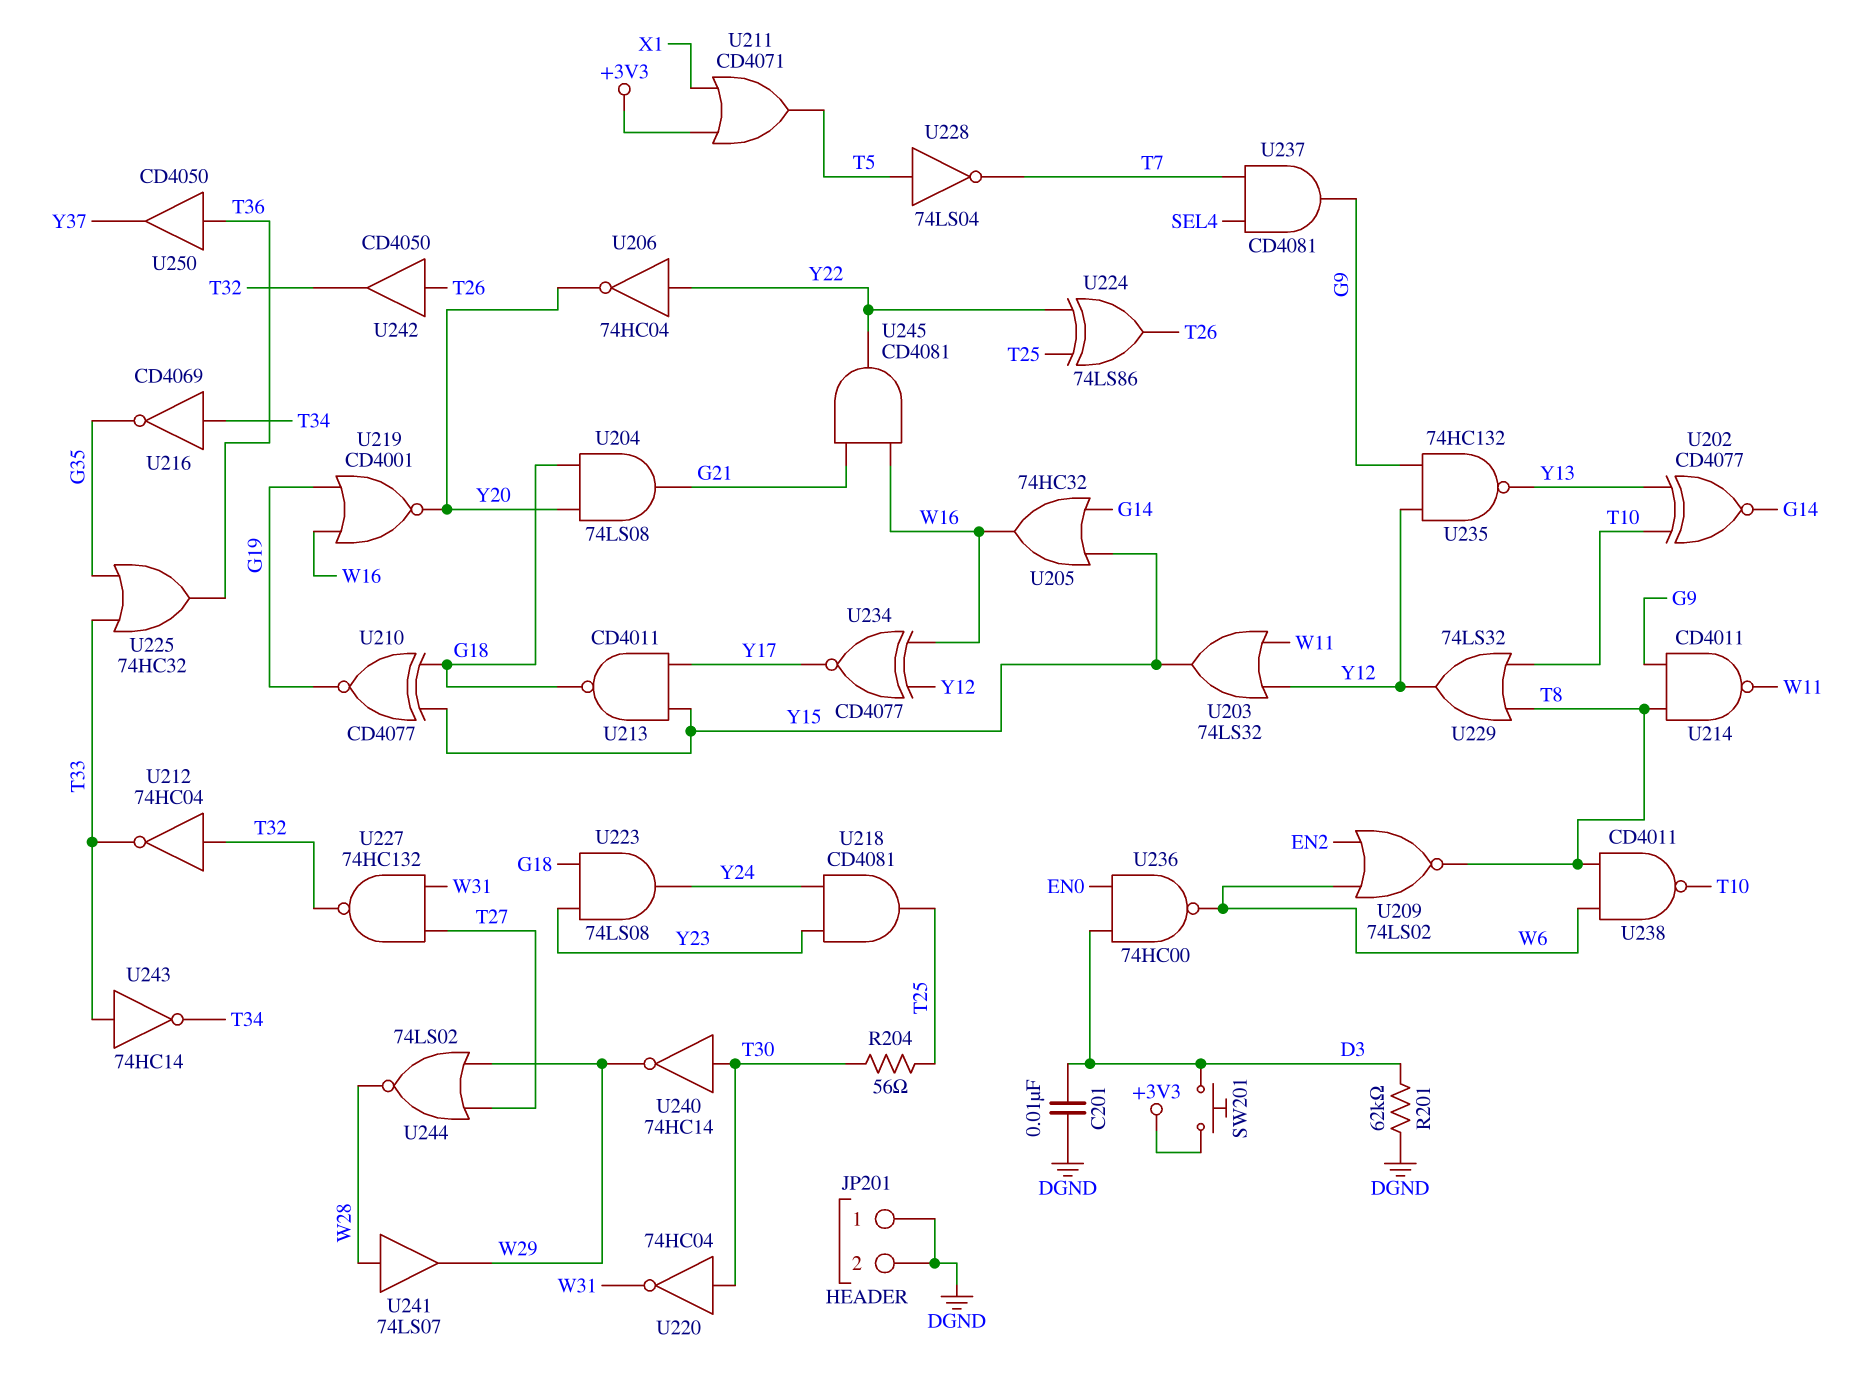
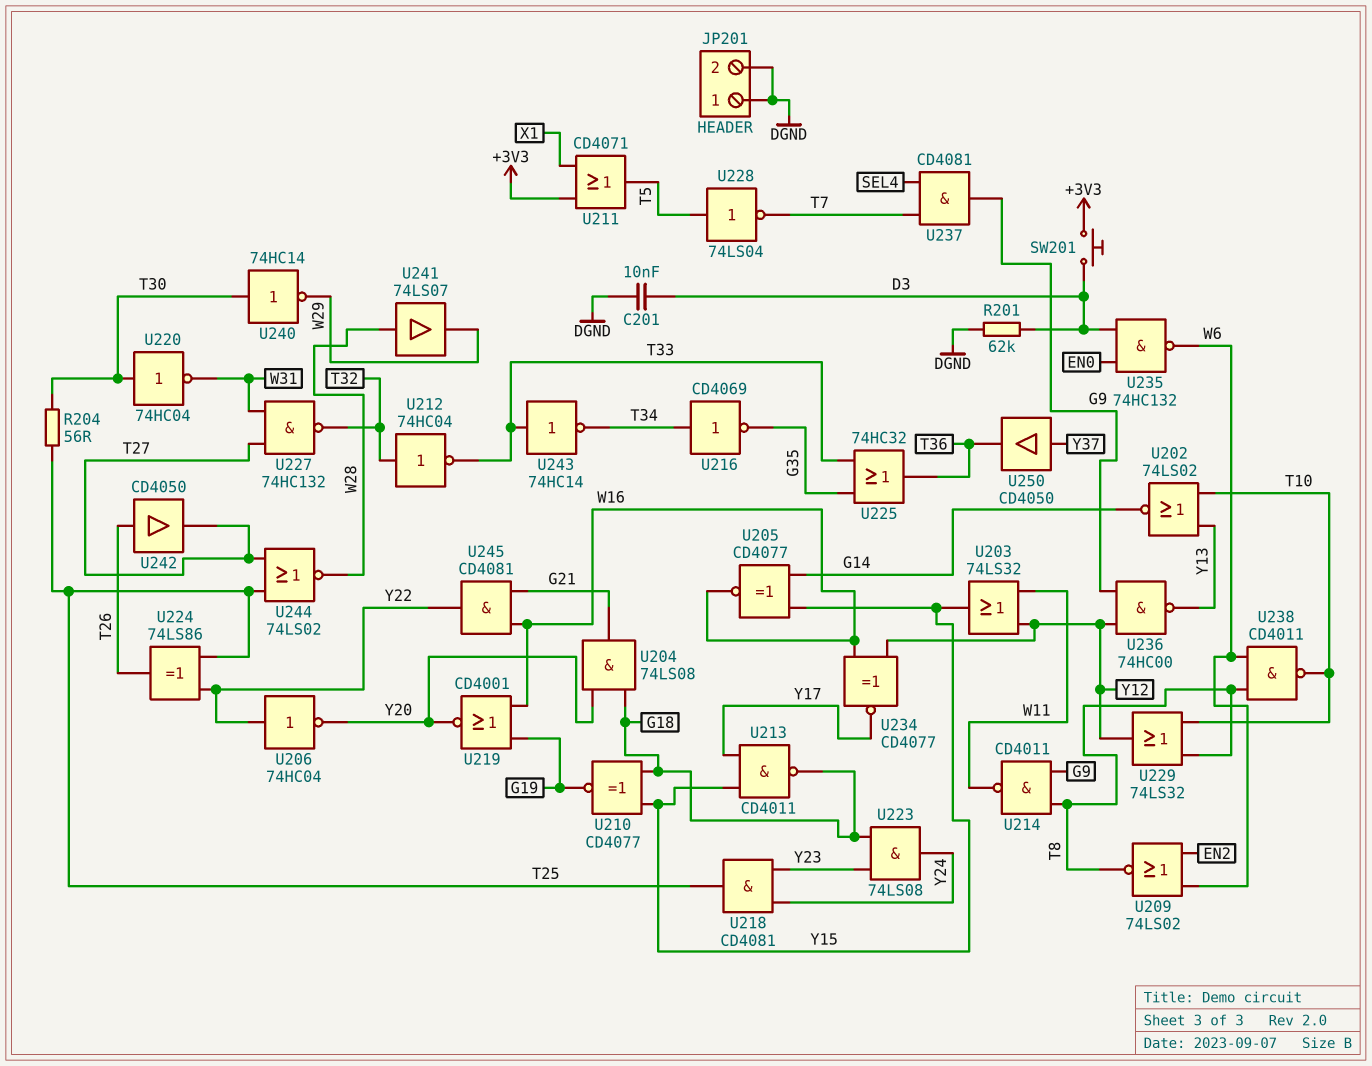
U202: XNOR CD4077 (in T10, in Y13, out G14) -> NOR 74LS02 (in T10, in Y13, out G14)
U205: OR 74HC32 (in G14, in Y15, out W16) -> XNOR CD4077 (in G14, in Y15, out W16)
U235: NAND 74HC132 (in G9, in Y12, out Y13) -> NAND 74HC132 (in D3, in EN0, out W6)
U236: NAND 74HC00 (in D3, in EN0, out W6) -> NAND 74HC00 (in G9, in Y12, out Y13)
U242: buffer CD4050 (in T26, out T32) -> buffer CD4050 (in T26, out T27)
U244: NOR 74LS02 (in T27, in W29, out W28) -> NOR 74LS02 (in T25, in T27, out W28)
U250: buffer CD4050 (in T36, out Y37) -> buffer CD4050 (in Y37, out T36)

